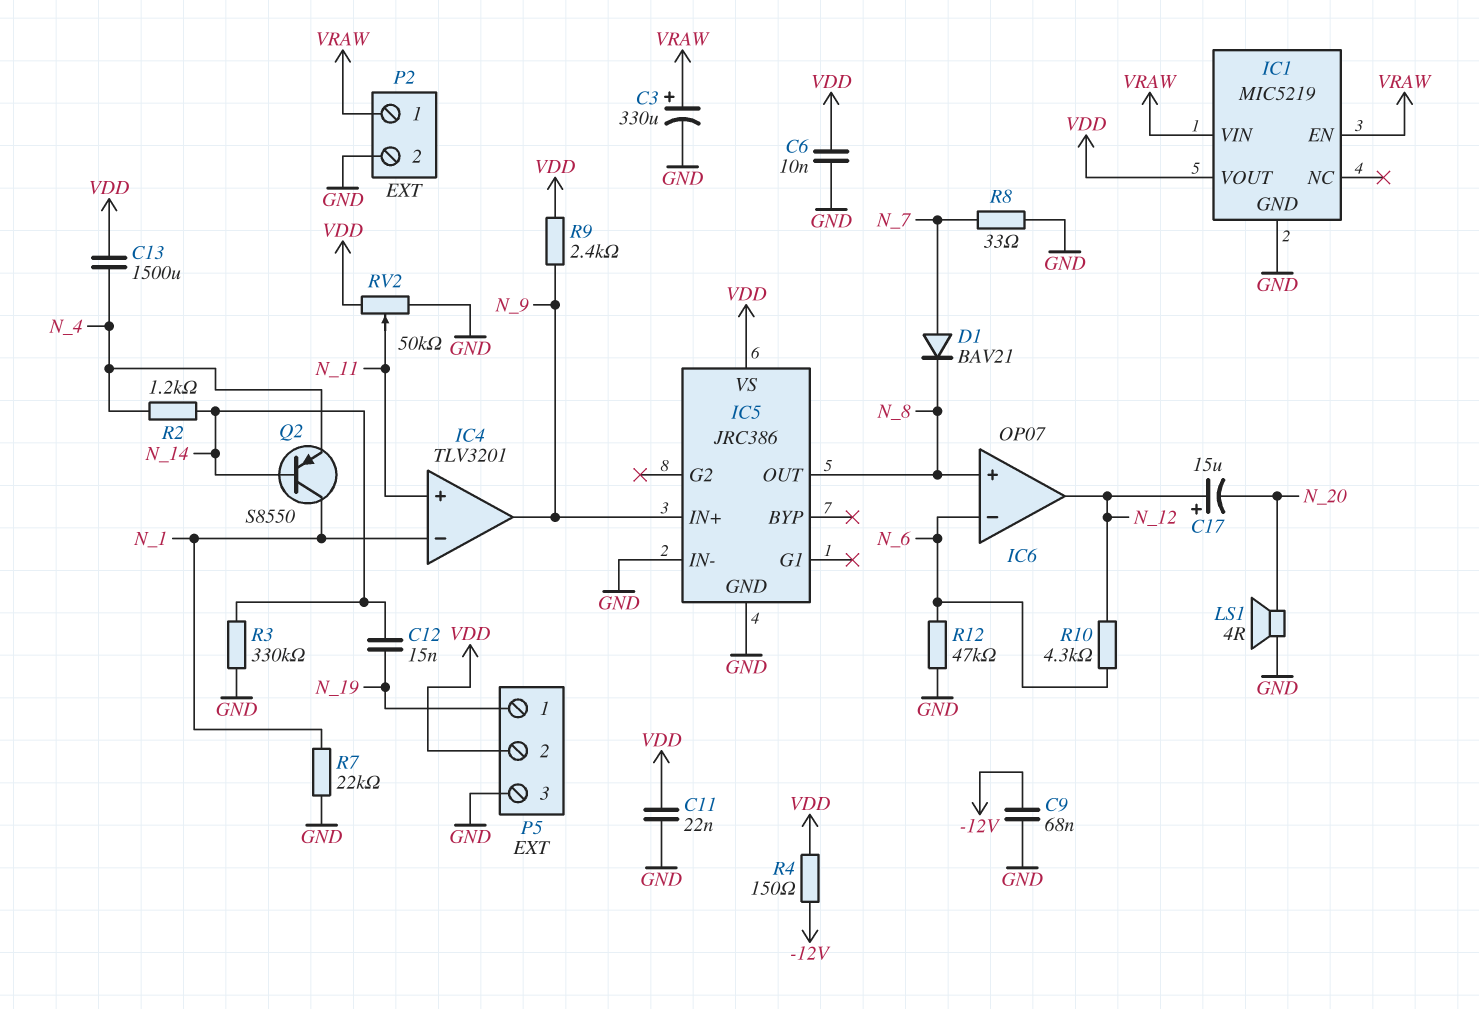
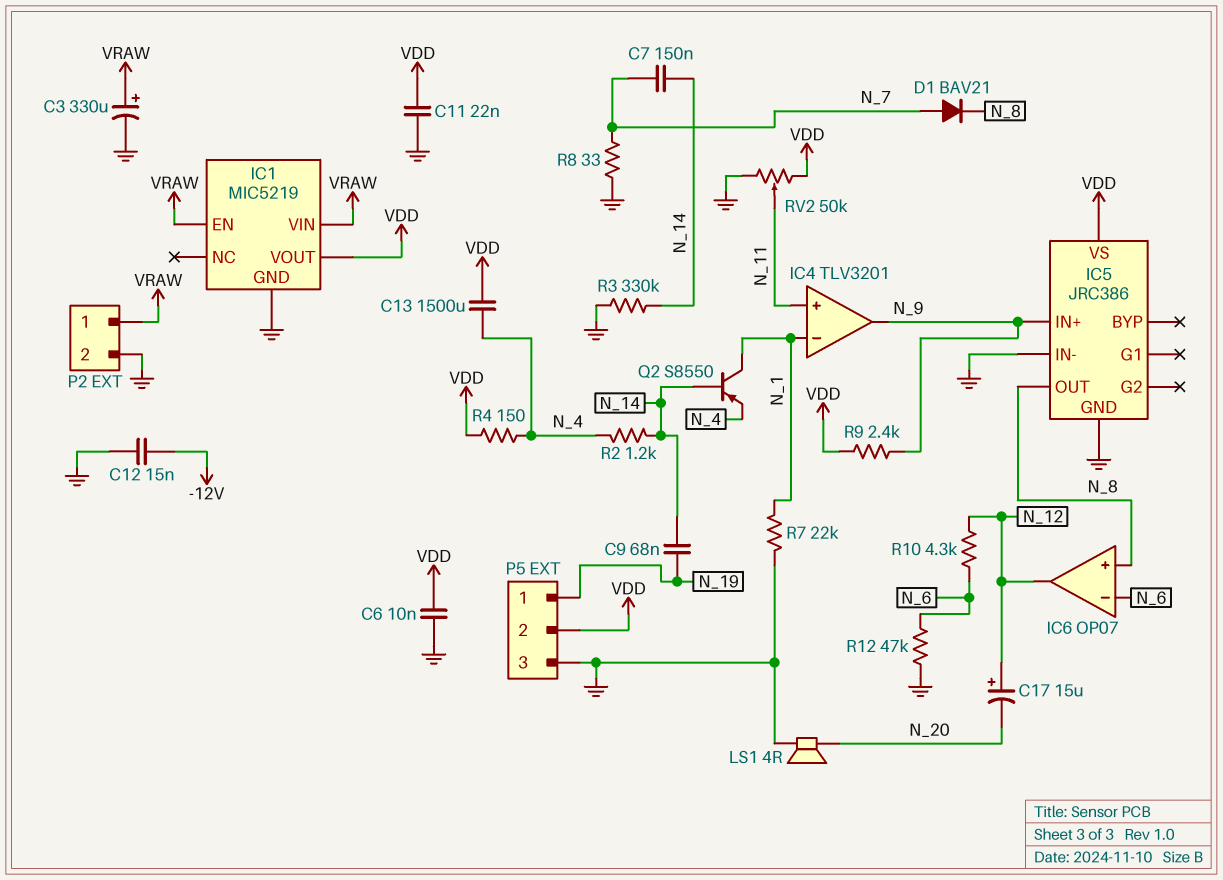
C7: none -> 150nF (N_7, N_14)
C9: 68nF (-12V, GND) -> 68nF (N_14, N_19)
C12: 15nF (N_14, N_19) -> 15nF (-12V, GND)
R4: 150 (-12V, VDD) -> 150 (N_4, VDD)

